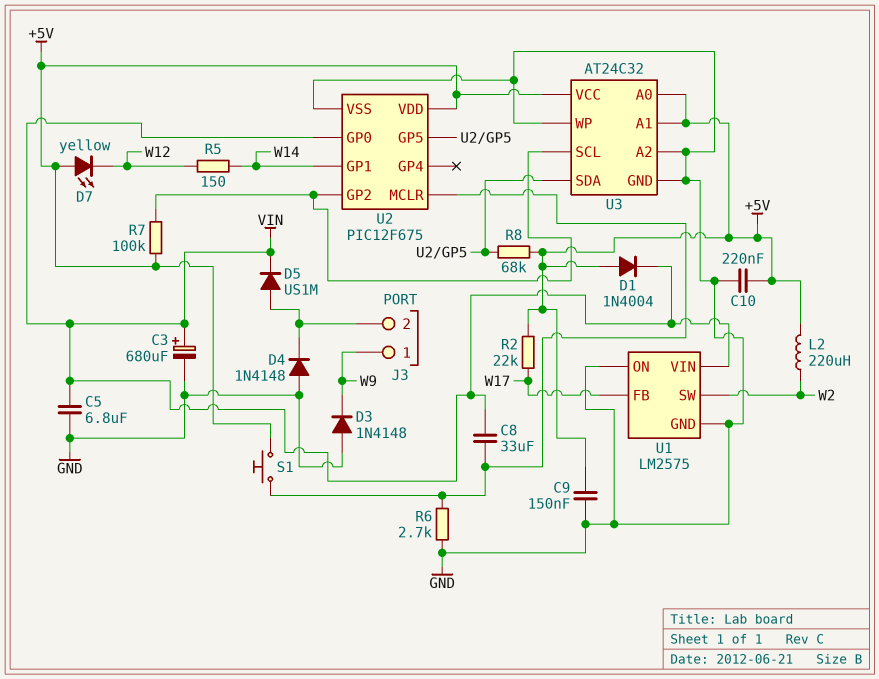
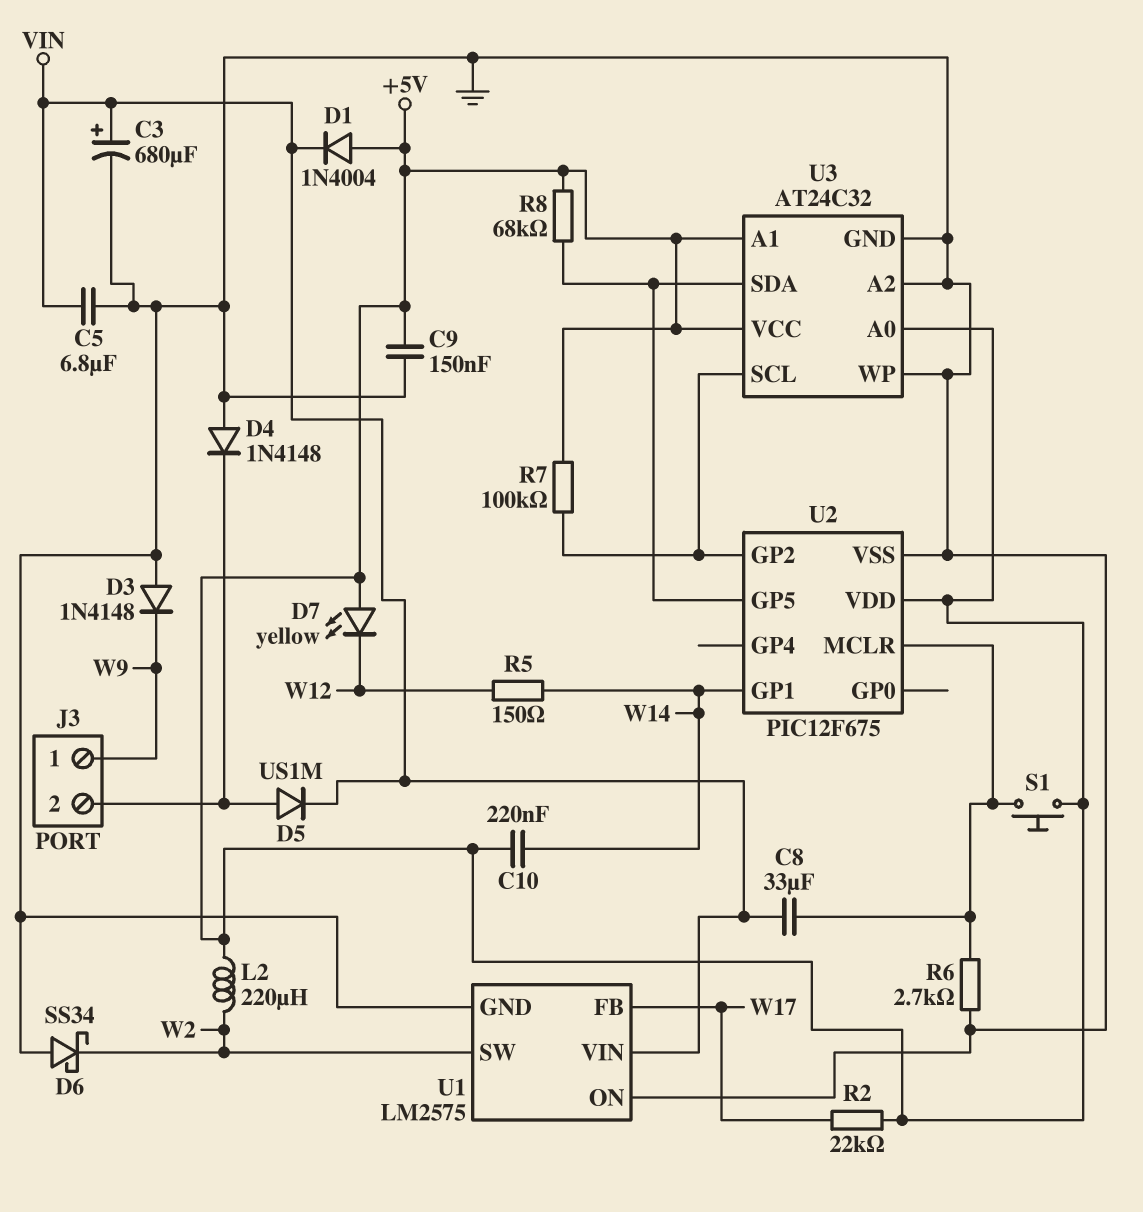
C10: 220nF (+5V, GND) -> 220nF (+5V, W14)
D6: none -> schottky SS34 (A GND, K W2)
U2 pin GP0: VIN -> none

